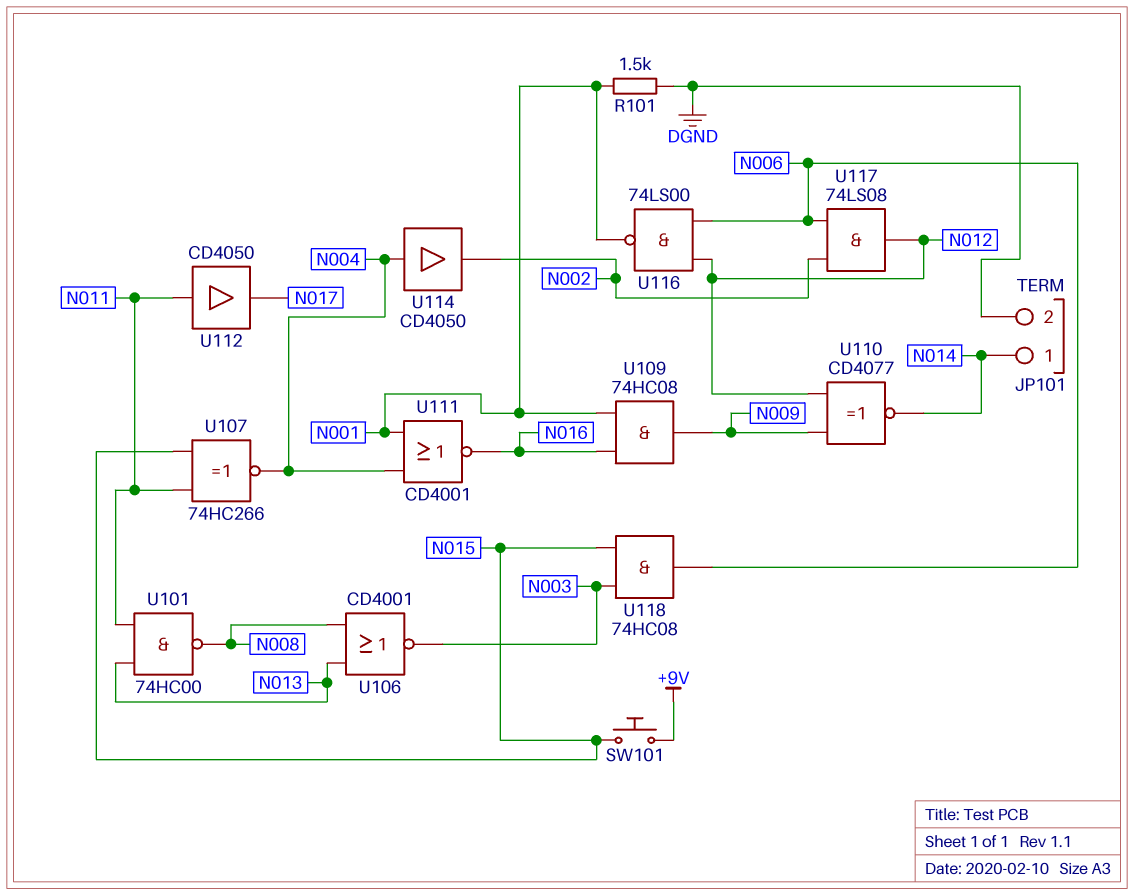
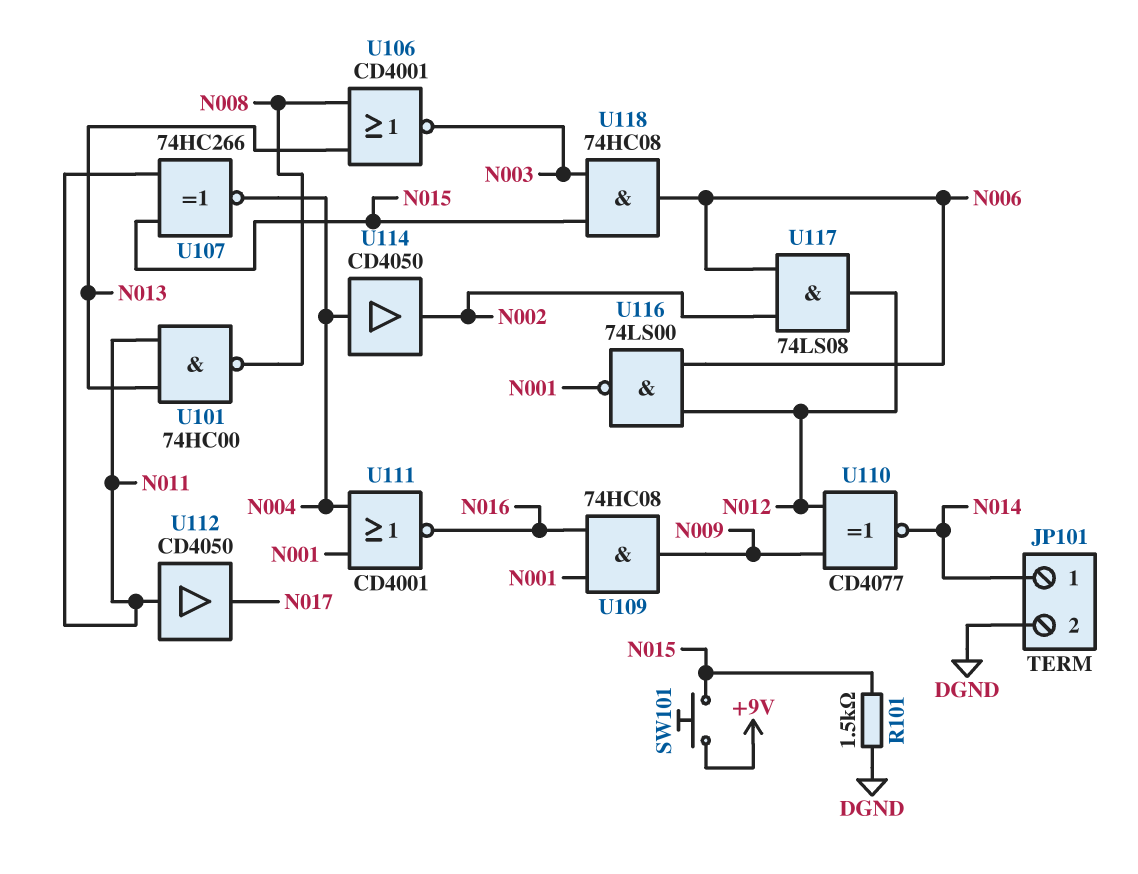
R101: 1.5k (DGND, N001) -> 1.5k (DGND, N015)

